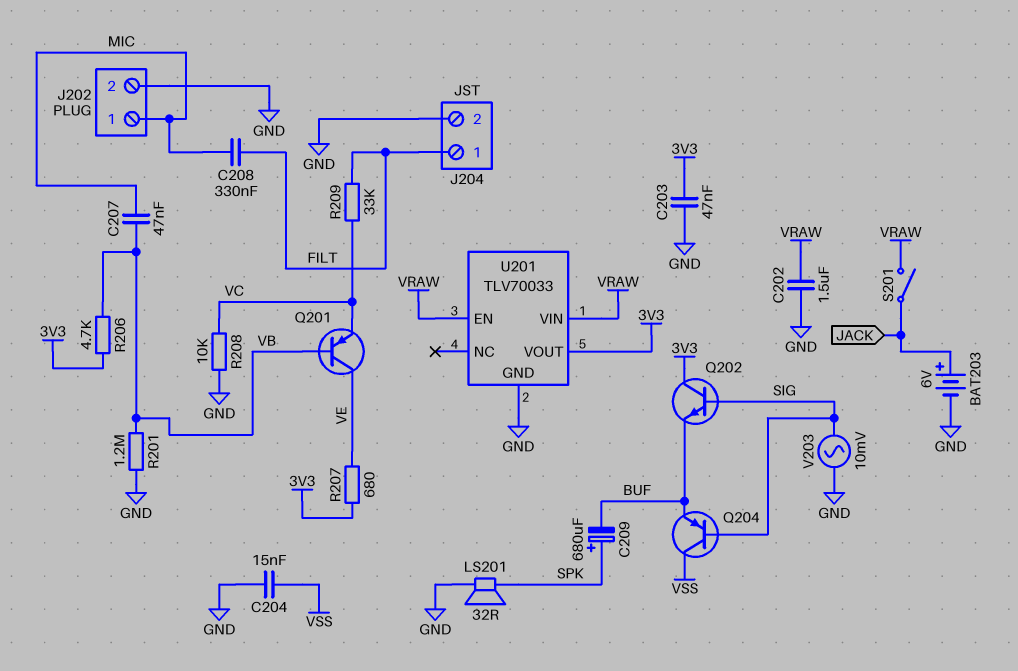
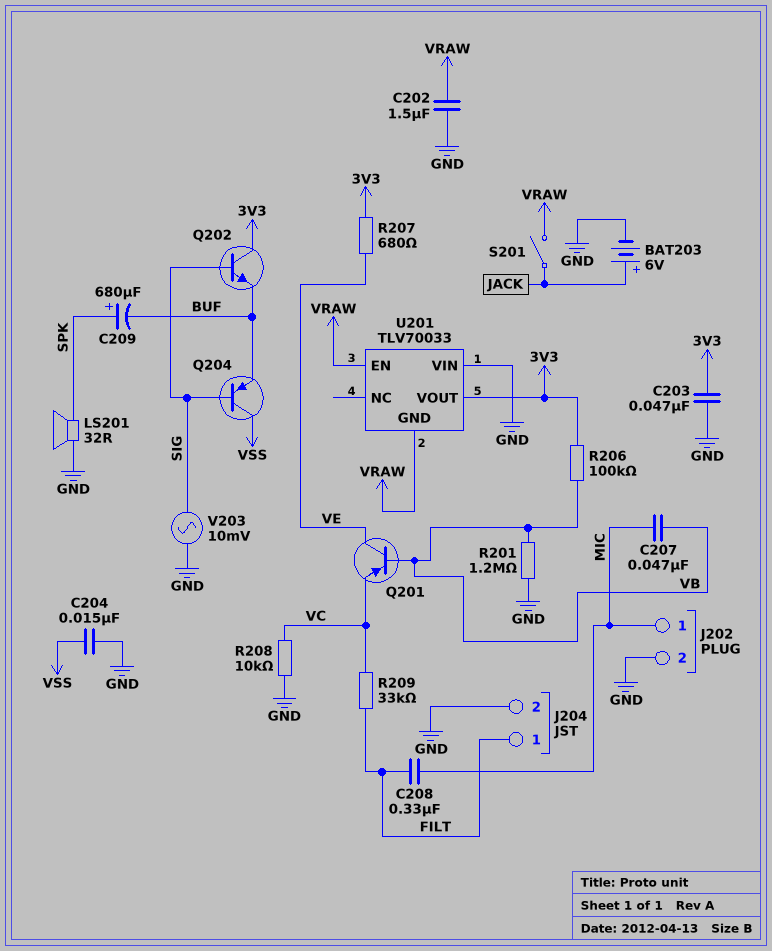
R206: 4.7k (3V3, VB) -> 100k (3V3, VB)
U201 pin GND: GND -> VRAW
U201 pin VIN: VRAW -> GND

